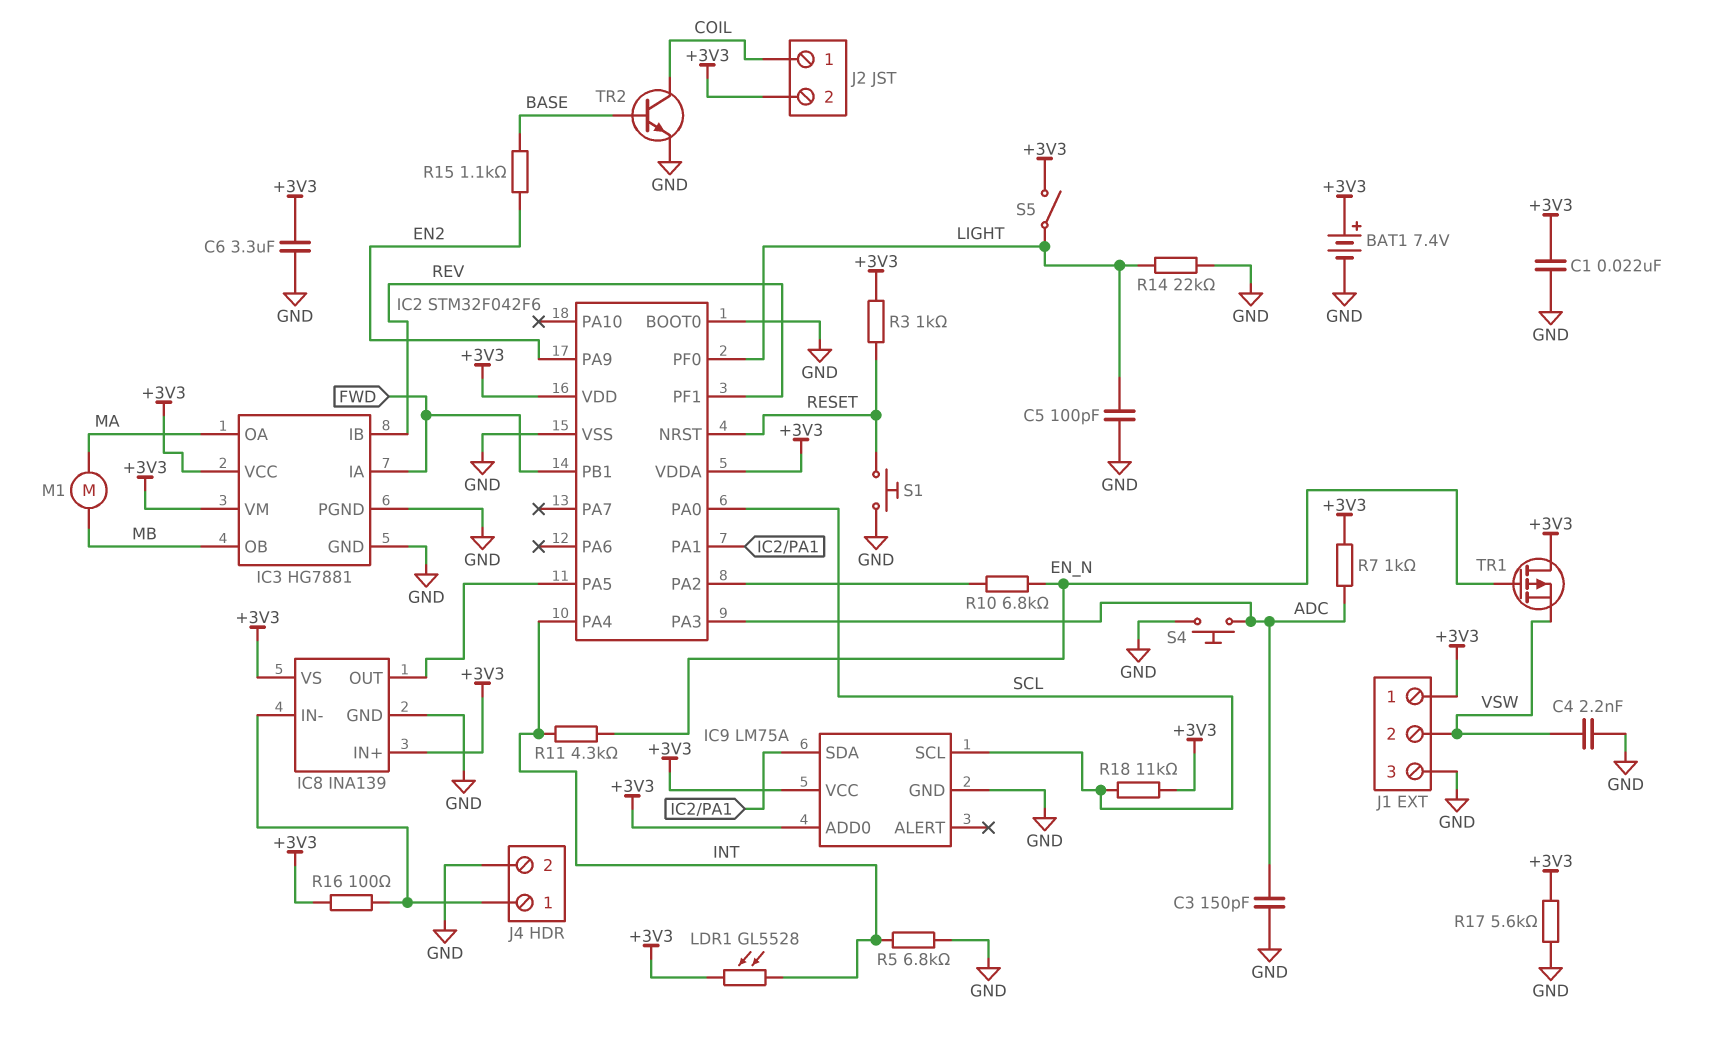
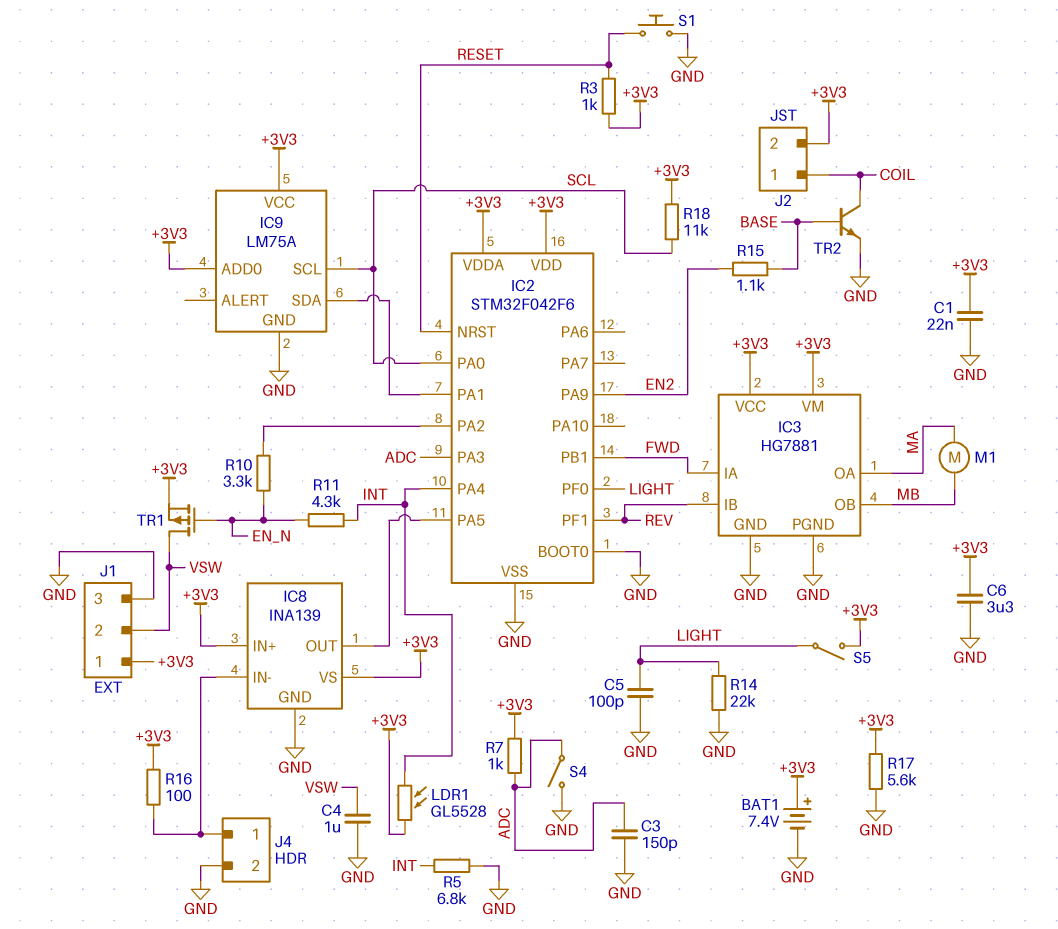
C4: 2.2nF (GND, VSW) -> 1uF (GND, VSW)
R10: 6.8k (EN_N, IC2/PA2) -> 3.3k (EN_N, IC2/PA2)
S4: button (ADC, GND) -> switch (ADC, GND)
TR1: PMOS (G EN_N, D +3V3, S VSW) -> PMOS (G EN_N, D VSW, S +3V3)

